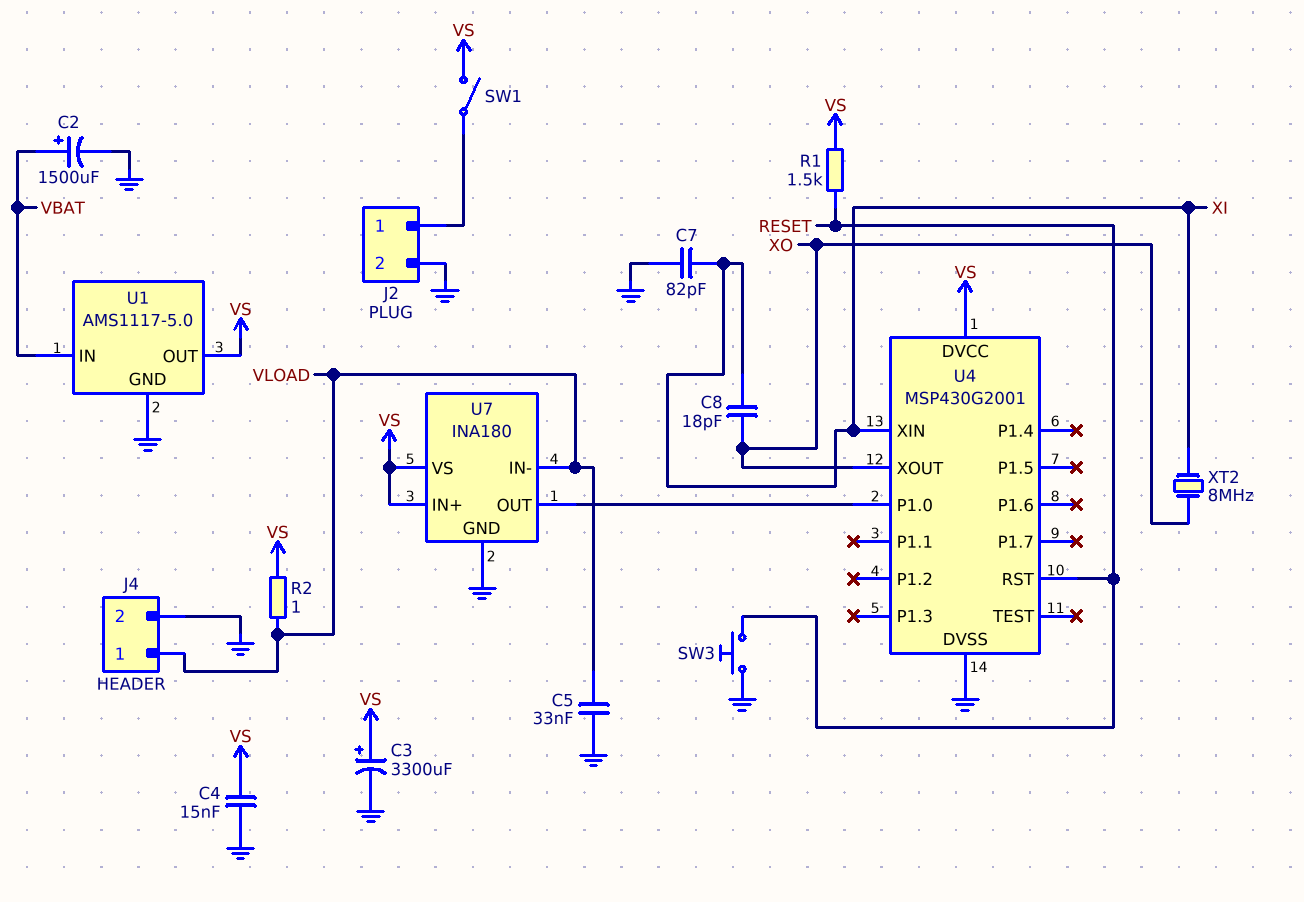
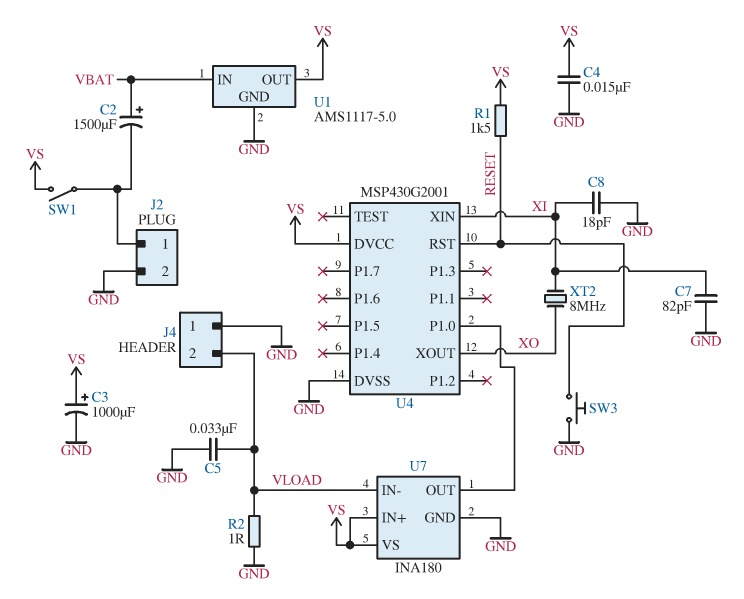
C2: 1500uF (plus VBAT, minus GND) -> 1500uF (plus VBAT, minus J2/1)
C3: 3300uF (plus VS, minus GND) -> 1000uF (plus VS, minus GND)
C8: 18pF (XI, XO) -> 18pF (GND, XI)
J4 pin 1: VLOAD -> GND
J4 pin 2: GND -> VLOAD
R2: 1 (VLOAD, VS) -> 1 (GND, VLOAD)

